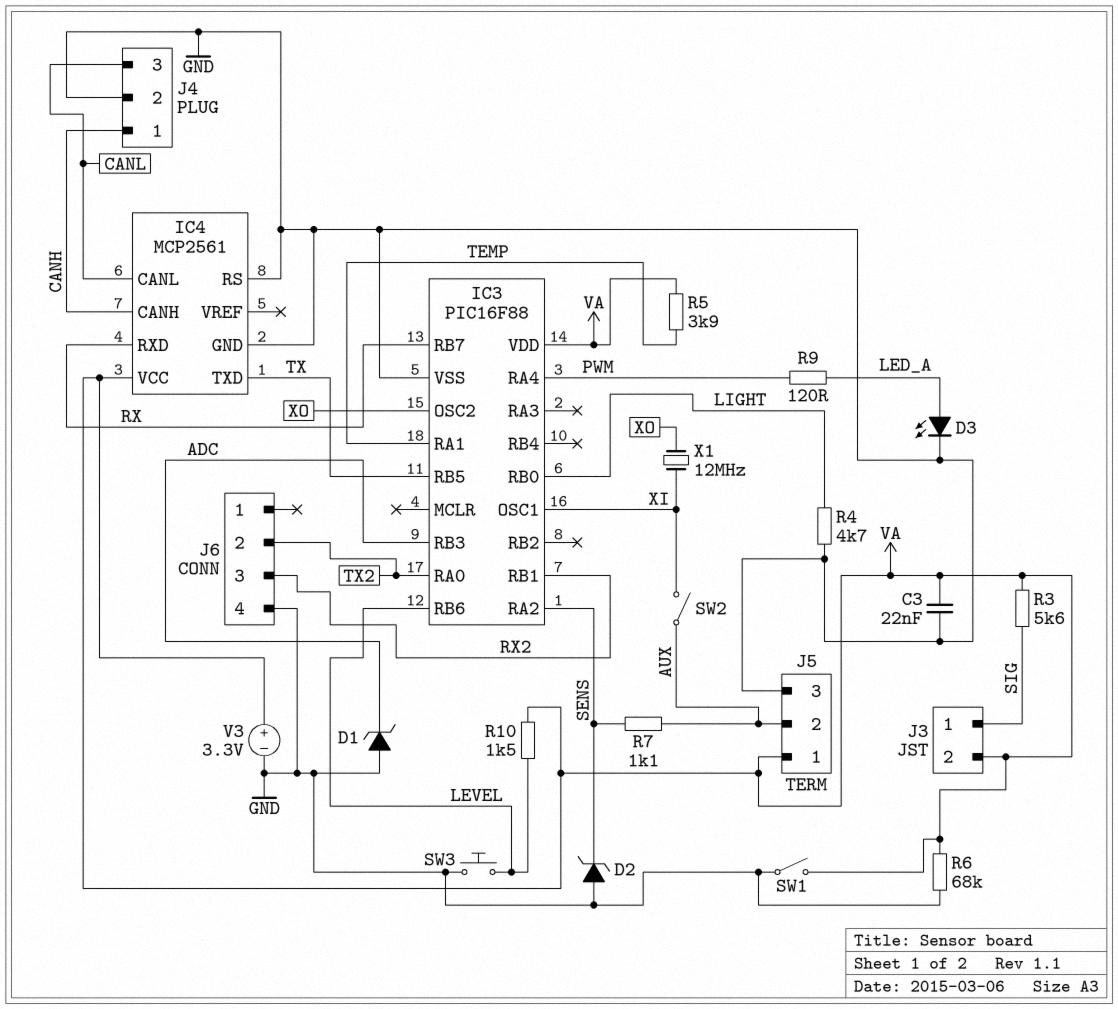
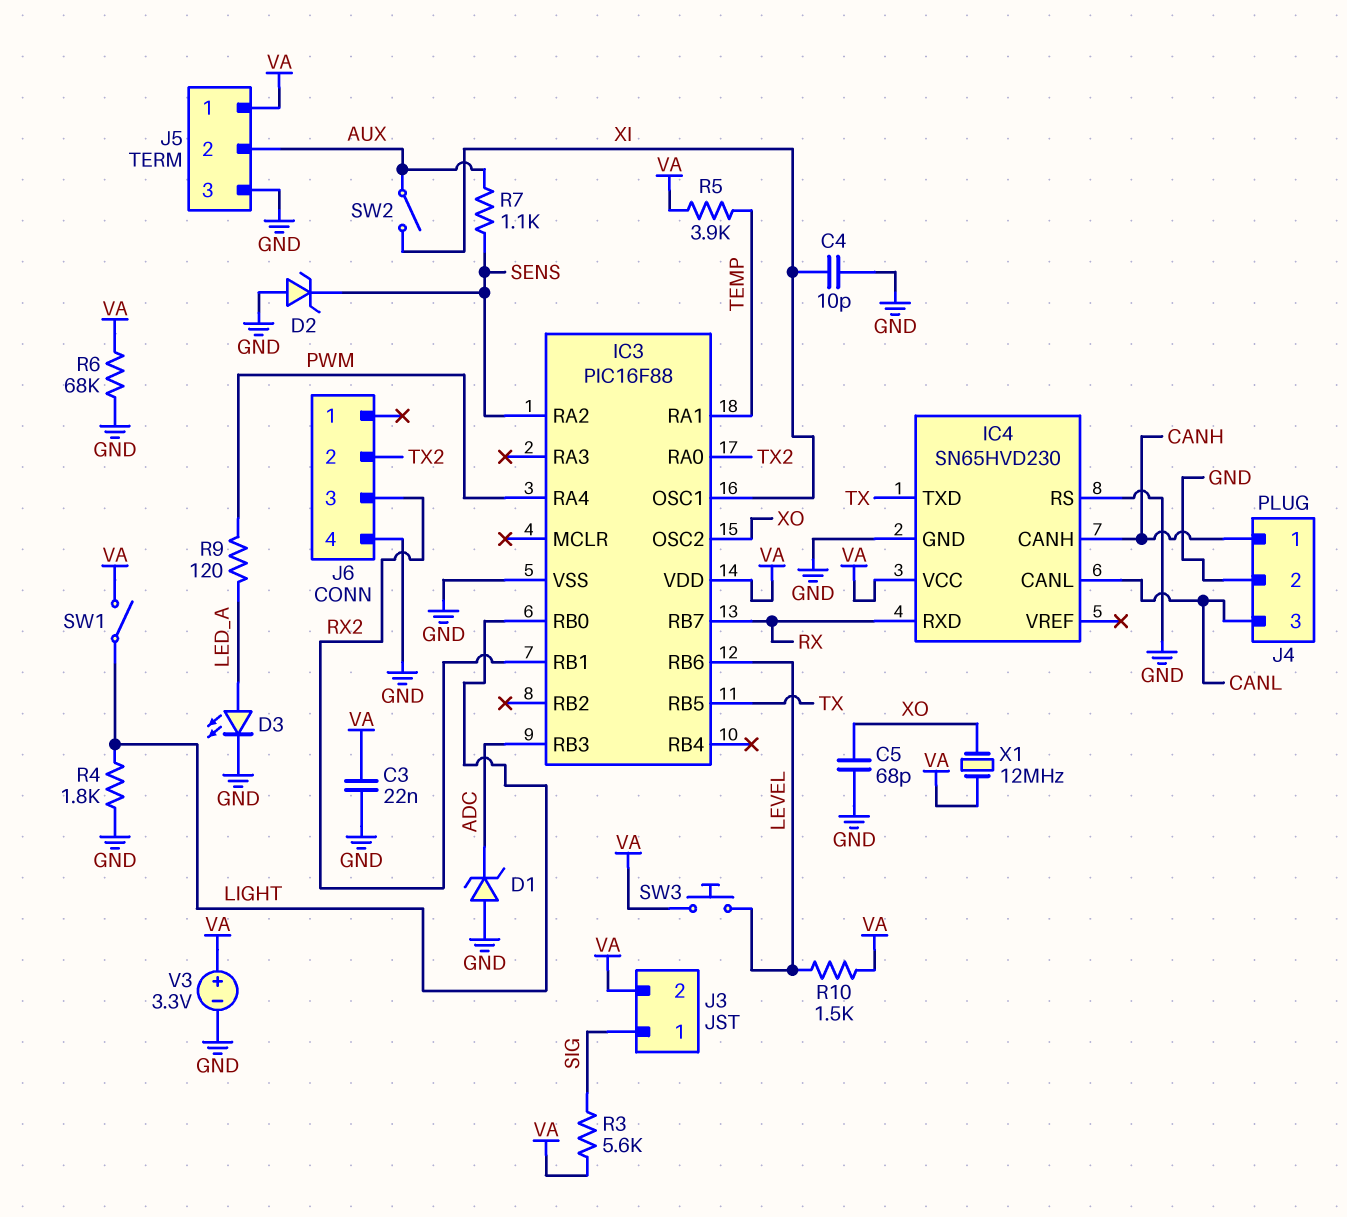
C4: none -> 10pF (GND, XI)
C5: none -> 68pF (GND, XO)
IC4: MCP2561 -> SN65HVD230
R4: 4.7k (GND, LIGHT) -> 1.8k (GND, LIGHT)
SW1: switch (GND, VA) -> switch (LIGHT, VA)
SW3: button (GND, LEVEL) -> button (LEVEL, VA)
X1: 12MHz (XI, XO) -> 12MHz (VA, XO)

